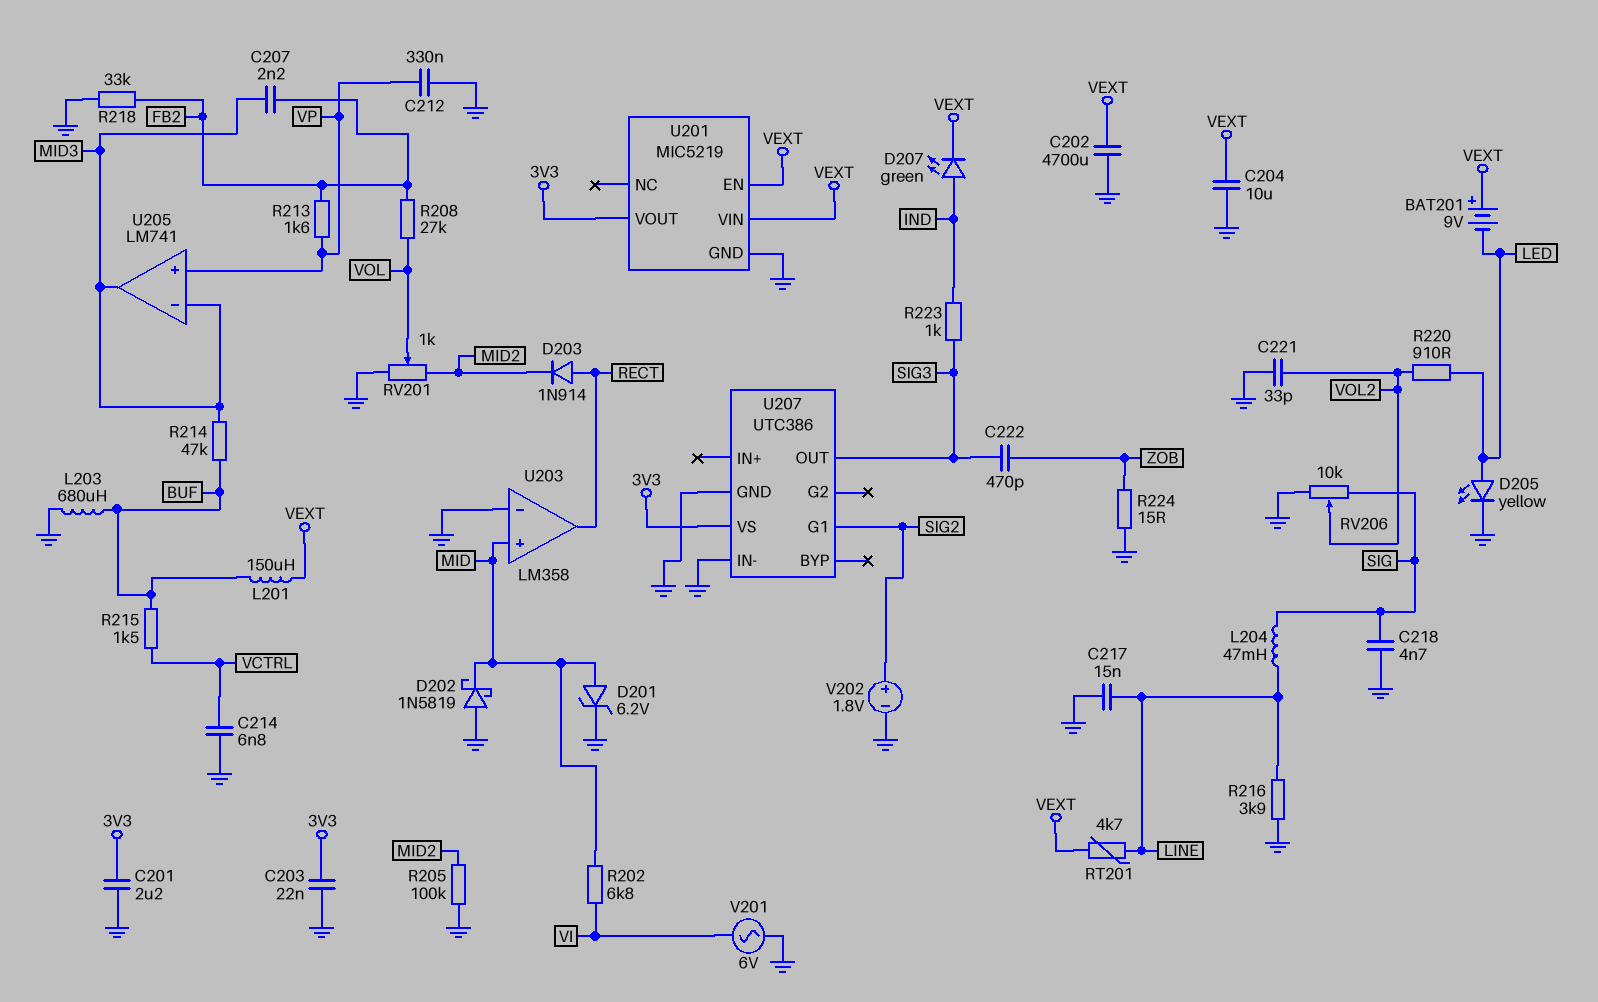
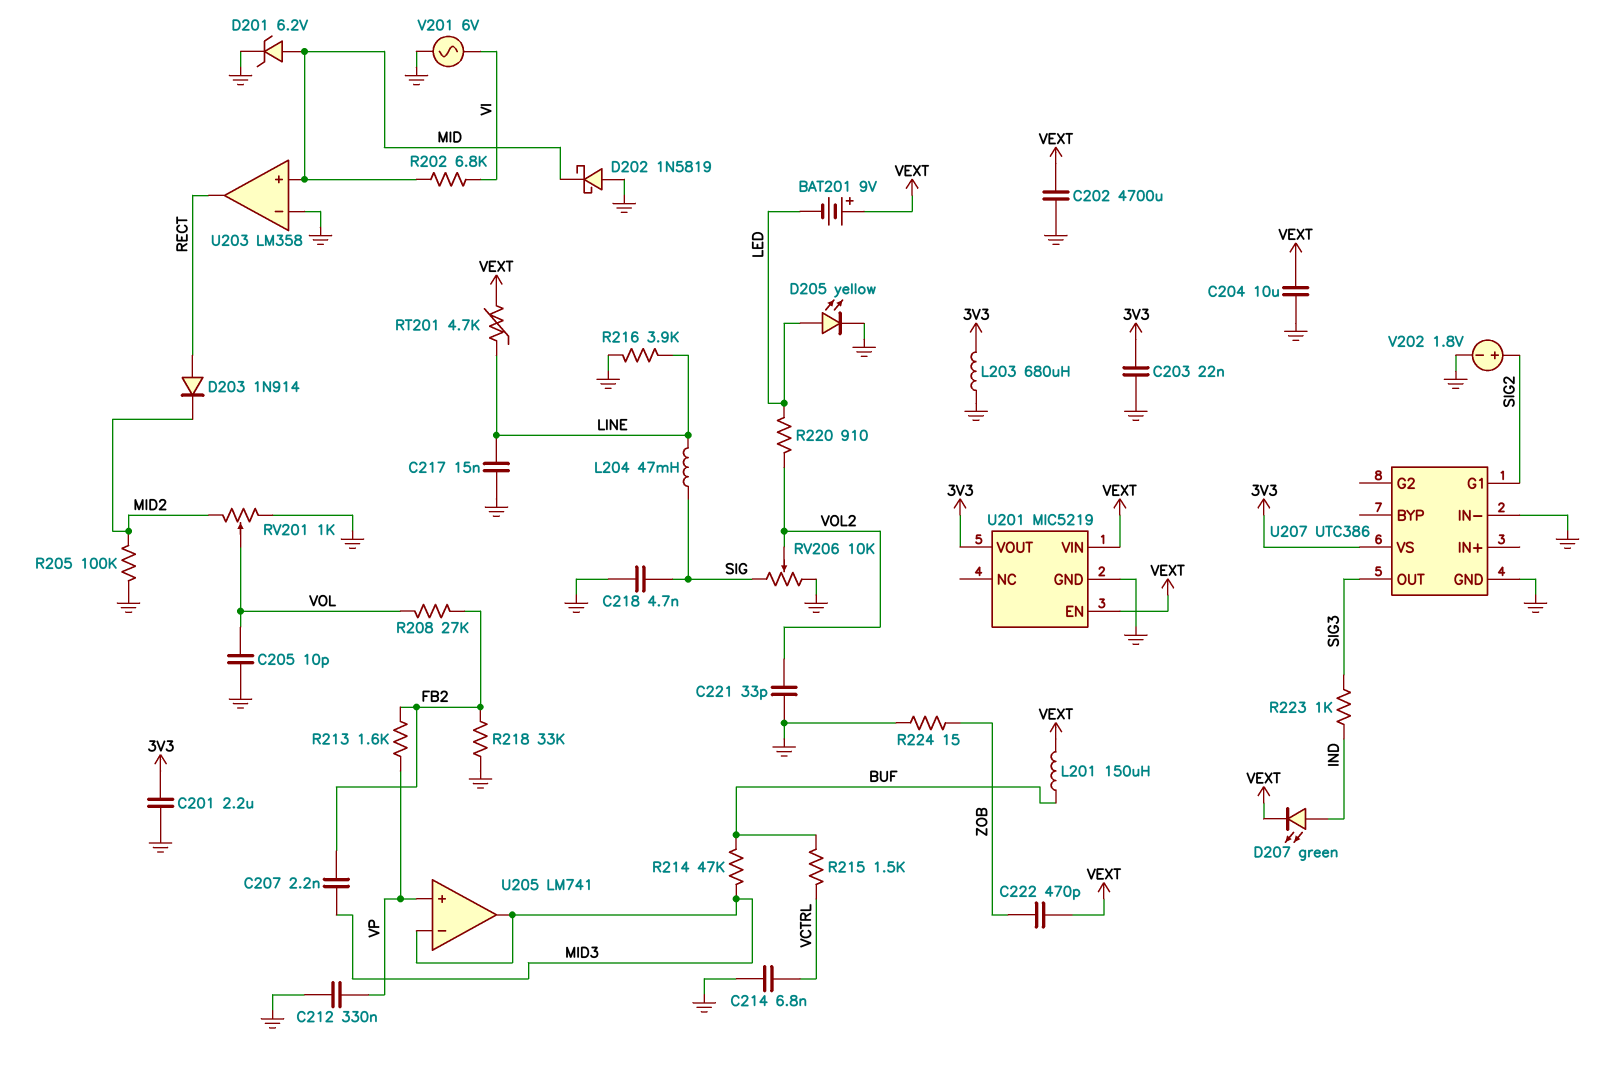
C205: none -> 10pF (GND, VOL)
C222: 470pF (SIG3, ZOB) -> 470pF (VEXT, ZOB)
L203: 680uH (BUF, GND) -> 680uH (3V3, GND)

